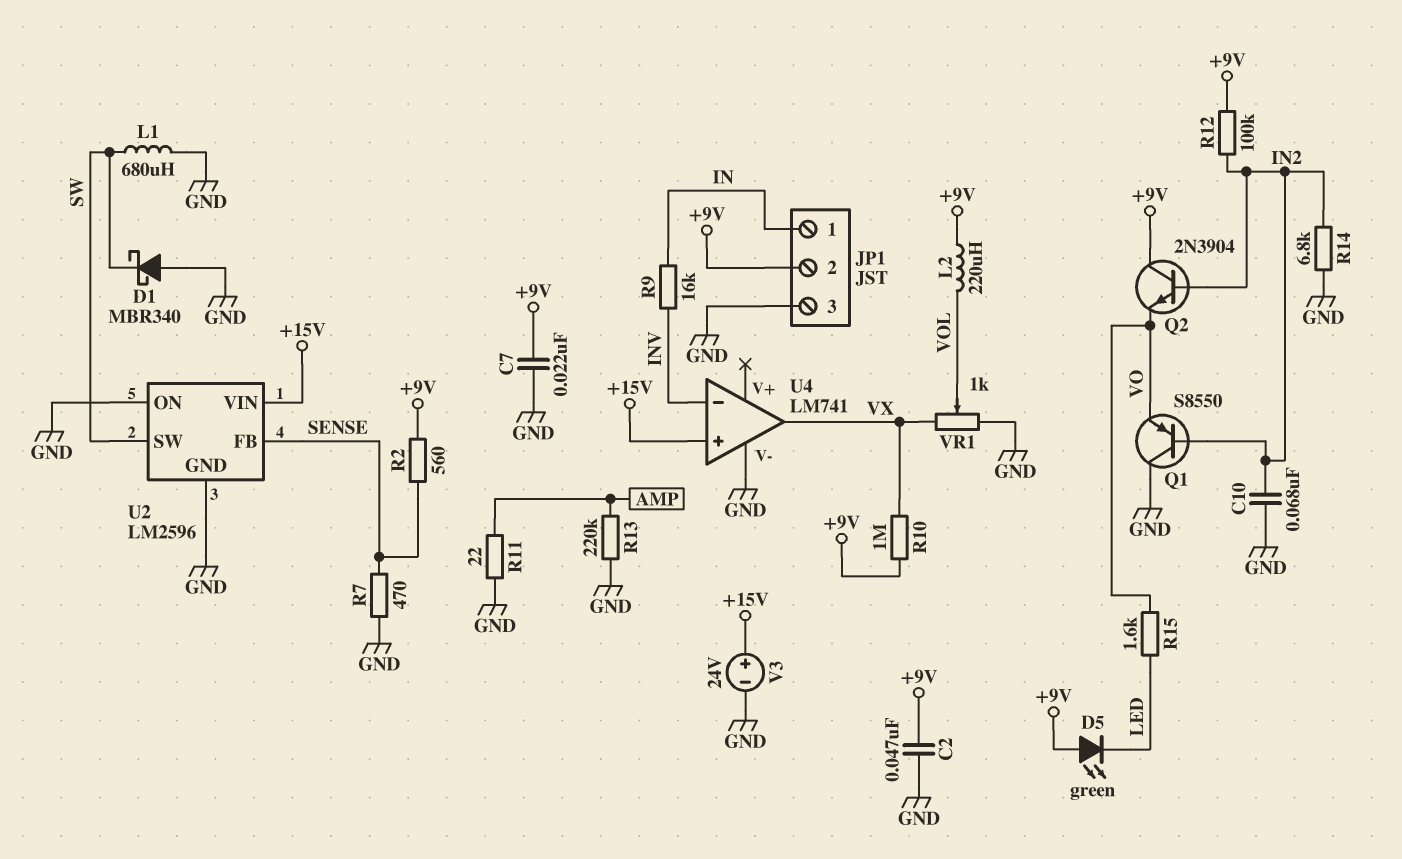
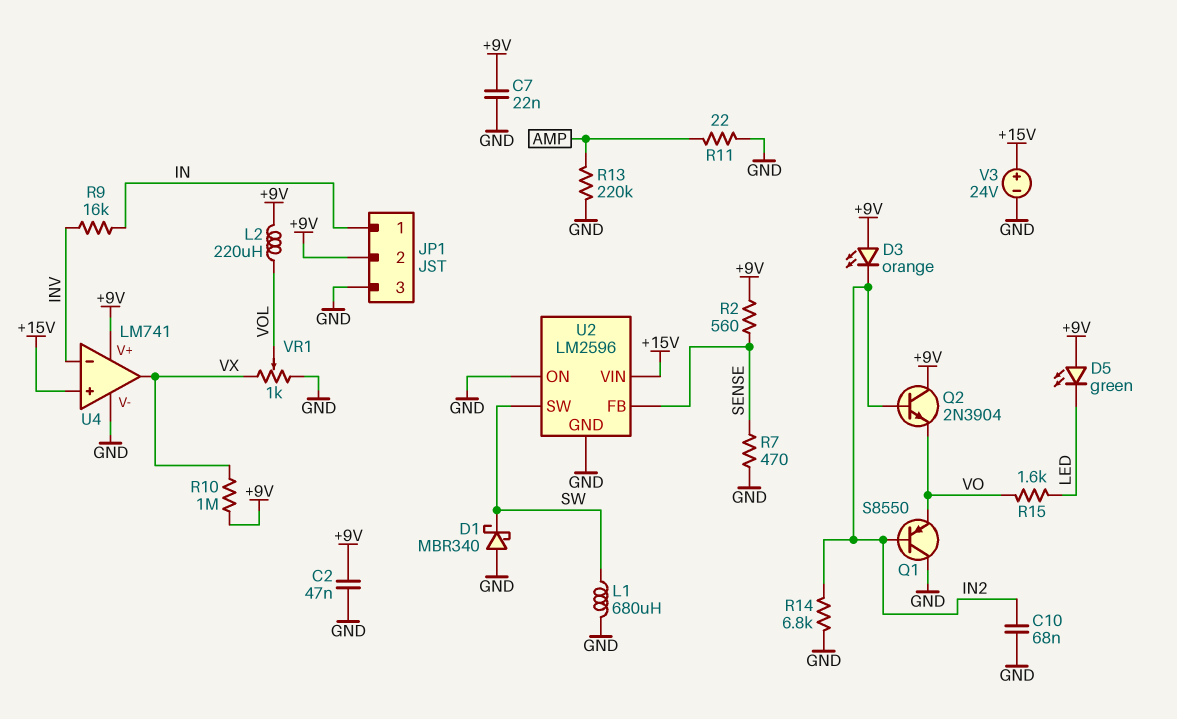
D3: none -> LED orange (A +9V, K IN2)
R12: 100k (+9V, IN2) -> none
U4 pin V+: none -> +9V

